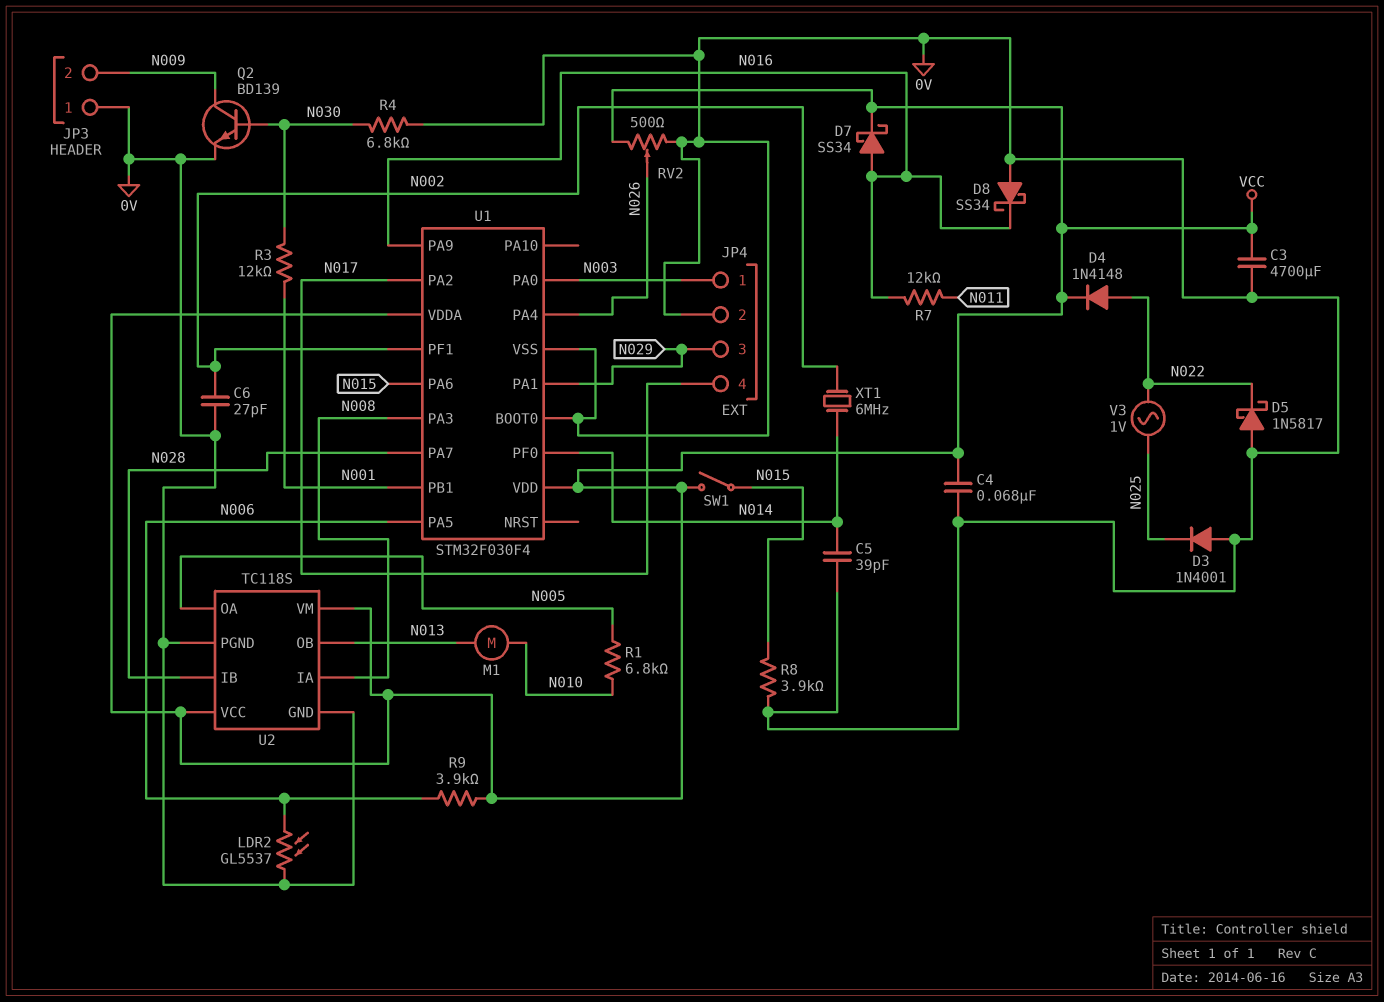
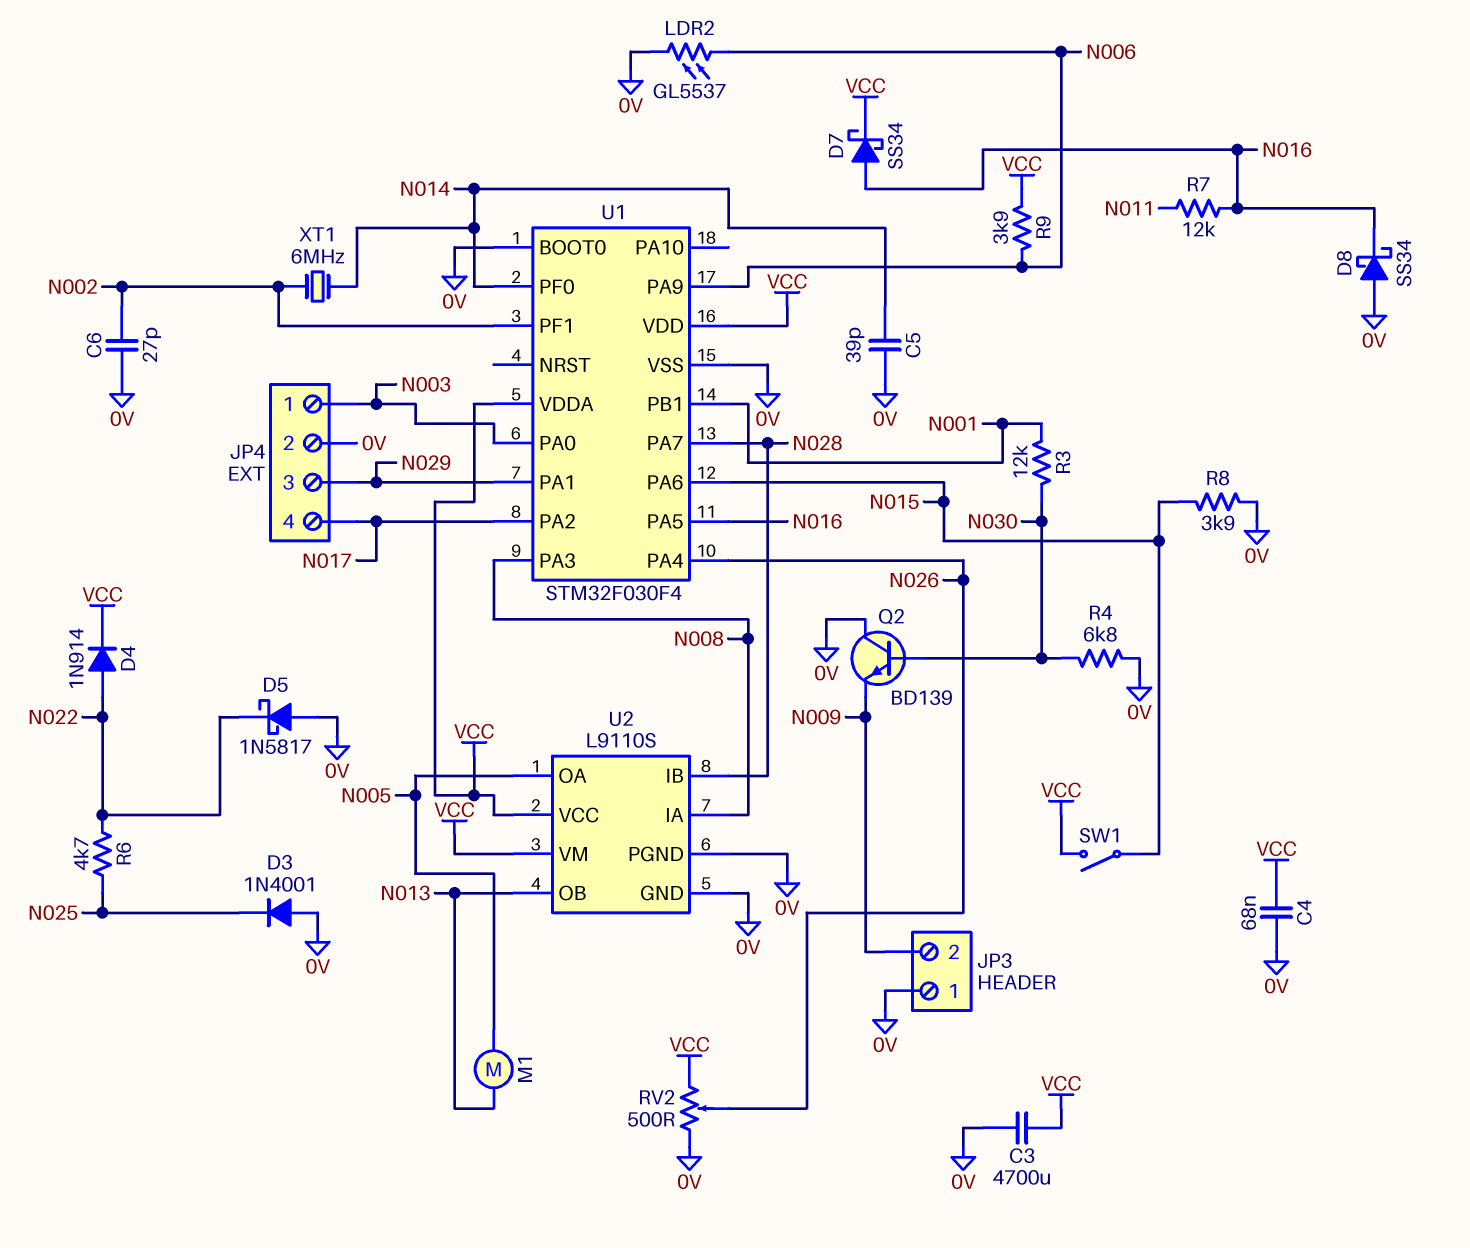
D4: diode 1N4148 (A N022, K VCC) -> diode 1N914 (A N022, K VCC)
M1: motor (N010, N013) -> motor (N005, N013)
Q2: NPN BD139 (B N030, C N009, E 0V) -> NPN BD139 (B N030, C 0V, E N009)
R1: 6.8k (N005, N010) -> none
R6: none -> 4.7k (N022, N025)
U1 pin PA5: N006 -> N016
U1 pin PA9: N016 -> N006
U2: TC118S -> L9110S
V3: AC 1V (N022, N025) -> none

